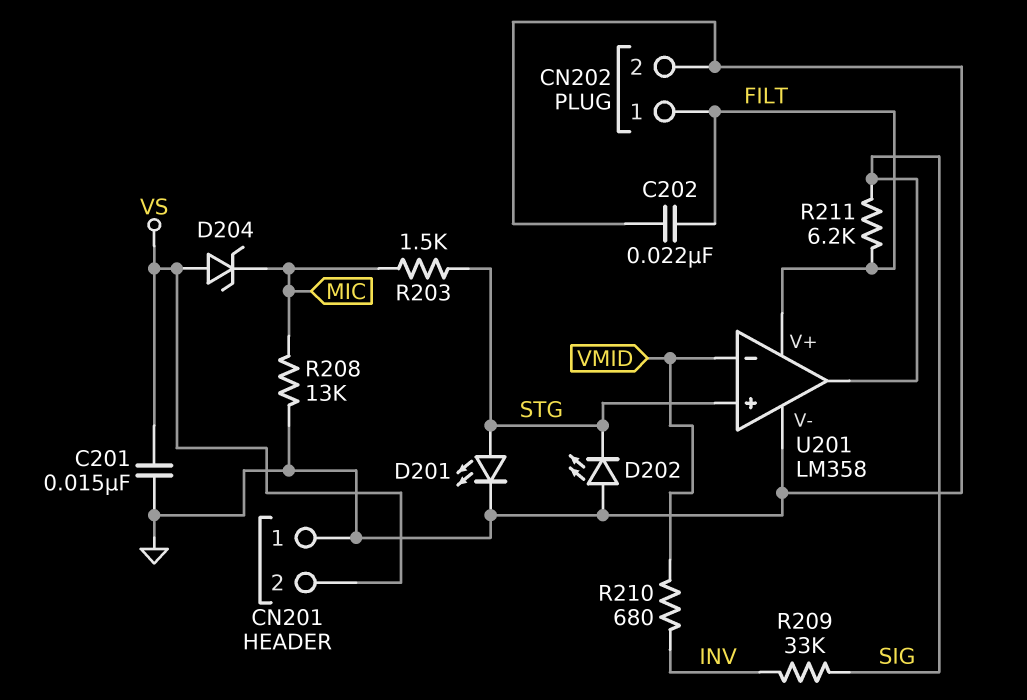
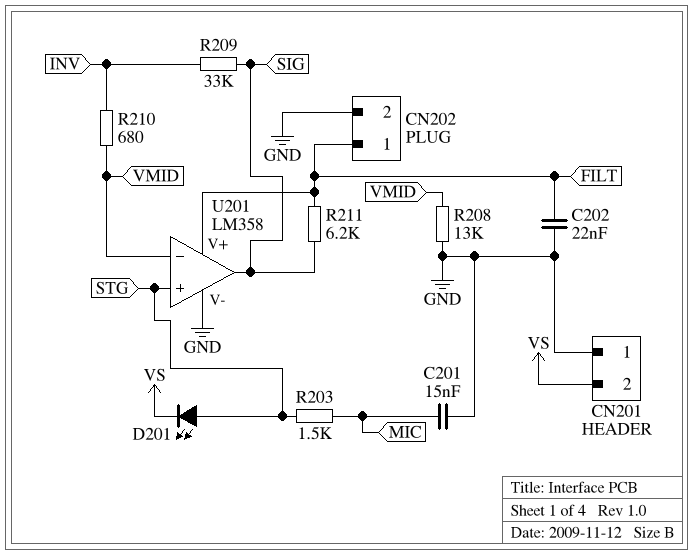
C201: 15nF (GND, VS) -> 15nF (GND, MIC)
D201: LED (A STG, K GND) -> LED (A STG, K VS)
D202: LED (A GND, K STG) -> none
D204: zener (A VS, K MIC) -> none
R208: 13k (GND, MIC) -> 13k (GND, VMID)

